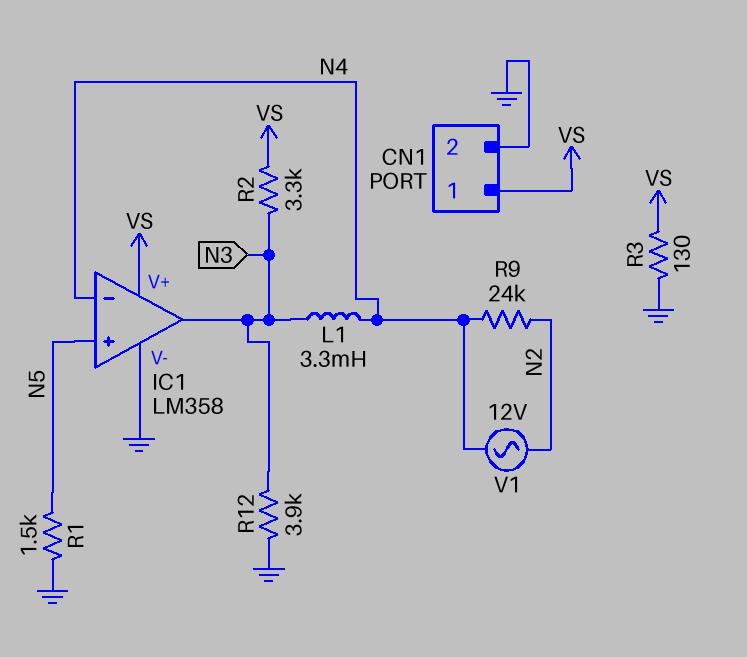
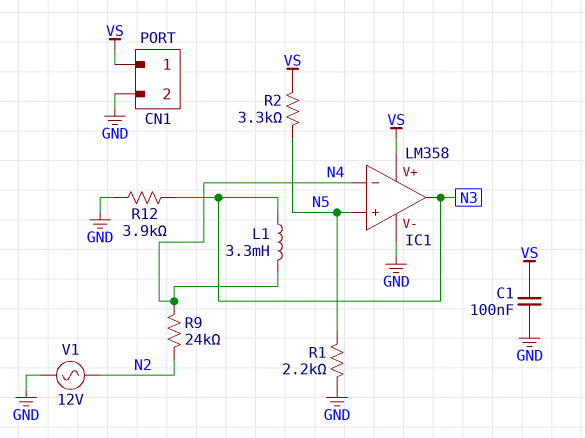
C1: none -> 100nF (GND, VS)
R1: 1.5k (GND, N5) -> 2.2k (GND, N5)
R2: 3.3k (N3, VS) -> 3.3k (N5, VS)
R3: 130 (GND, VS) -> none
V1: AC 12V (N2, N4) -> AC 12V (GND, N2)

